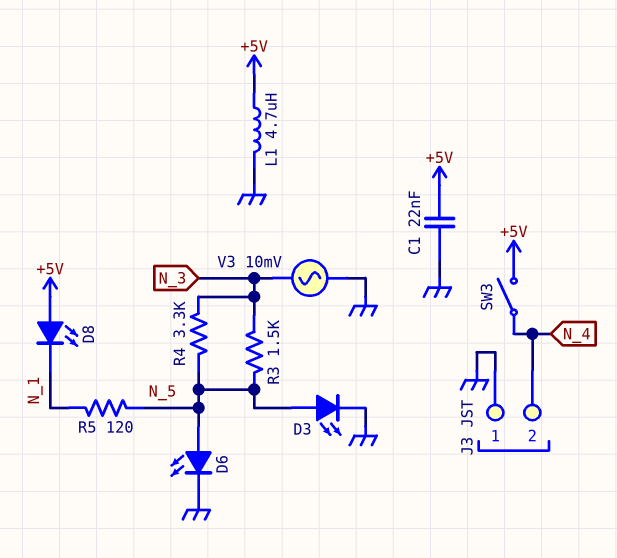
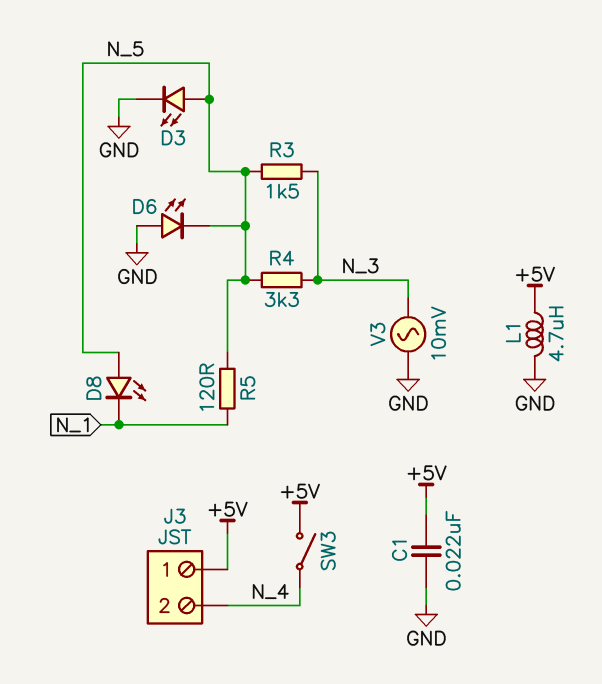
D6: LED (A N_5, K GND) -> LED (A GND, K N_5)
D8: LED (A +5V, K N_1) -> LED (A N_5, K N_1)
J3 pin 1: GND -> +5V

